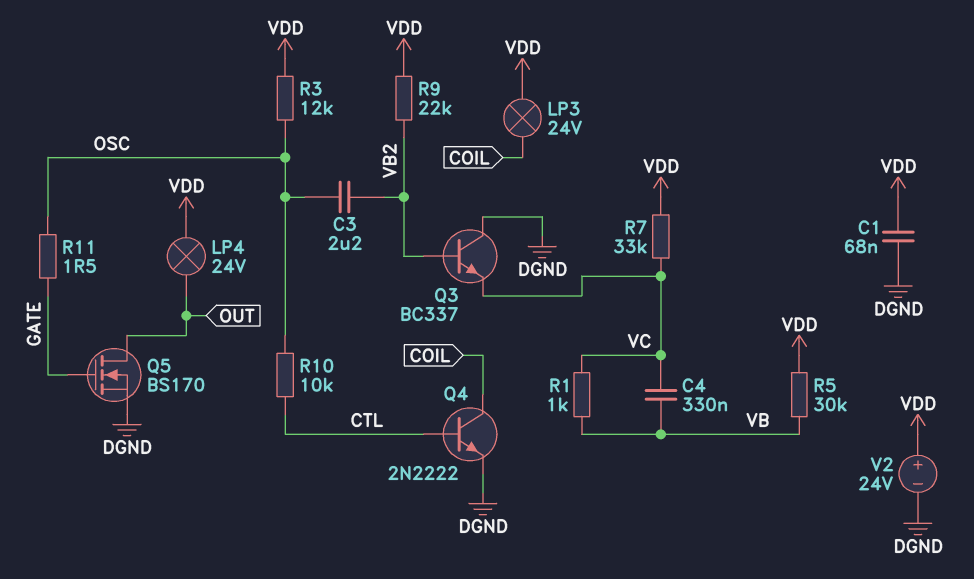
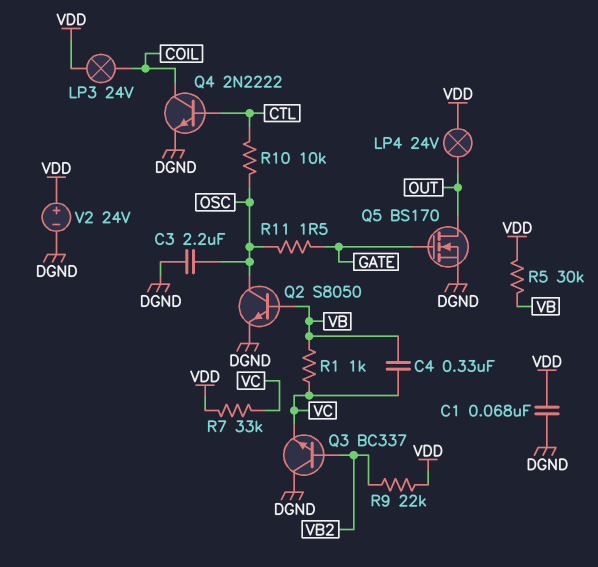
C3: 2.2uF (OSC, VB2) -> 2.2uF (DGND, OSC)
Q2: none -> NPN S8050 (B VB, C OSC, E DGND)
R3: 12k (OSC, VDD) -> none

